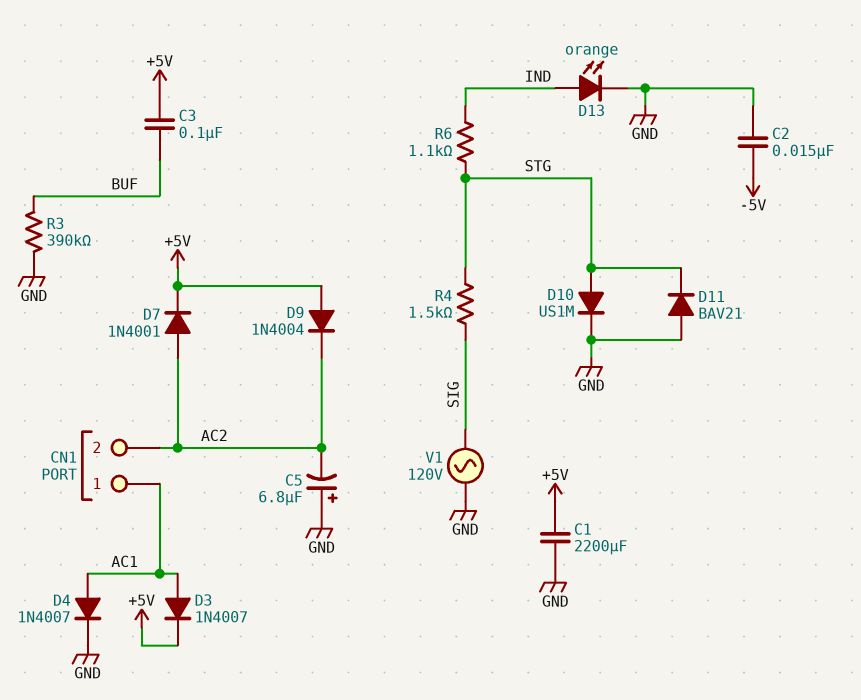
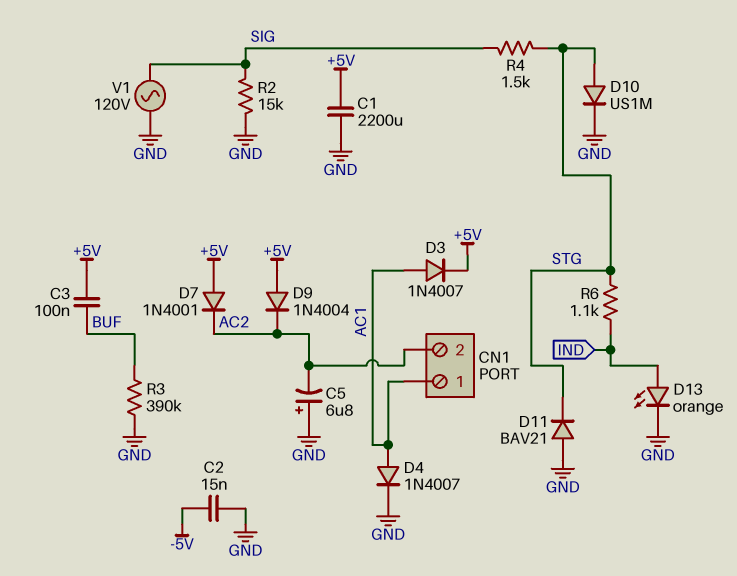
D7: diode 1N4001 (A AC2, K +5V) -> diode 1N4001 (A +5V, K AC2)
R2: none -> 15k (GND, SIG)

